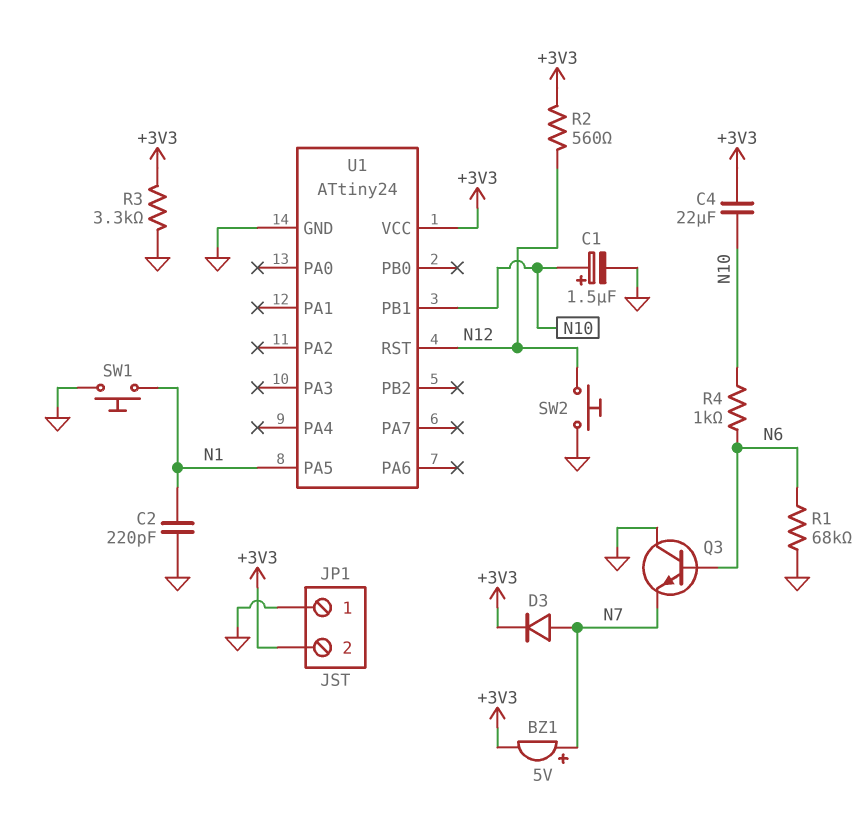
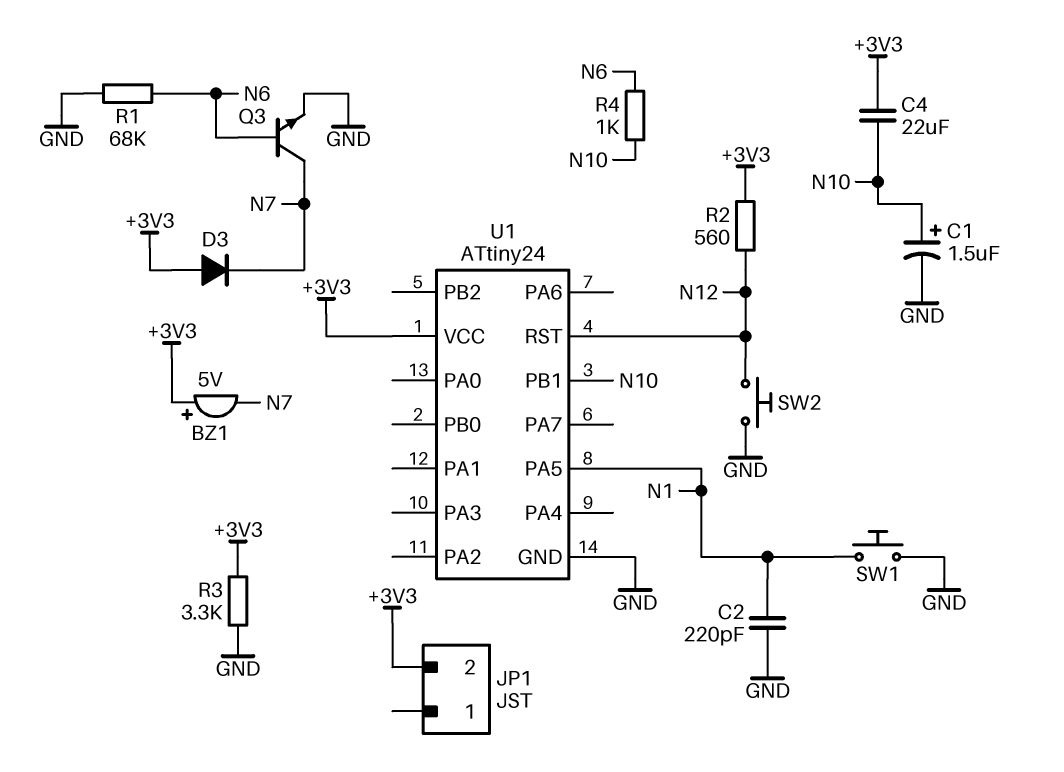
BZ1: buzzer 5V (plus N7, minus +3V3) -> buzzer 5V (plus +3V3, minus N7)
D3: diode (A N7, K +3V3) -> diode (A +3V3, K N7)
JP1 pin 1: GND -> none
Q3: NPN (B N6, C GND, E N7) -> NPN (B N6, C N7, E GND)

